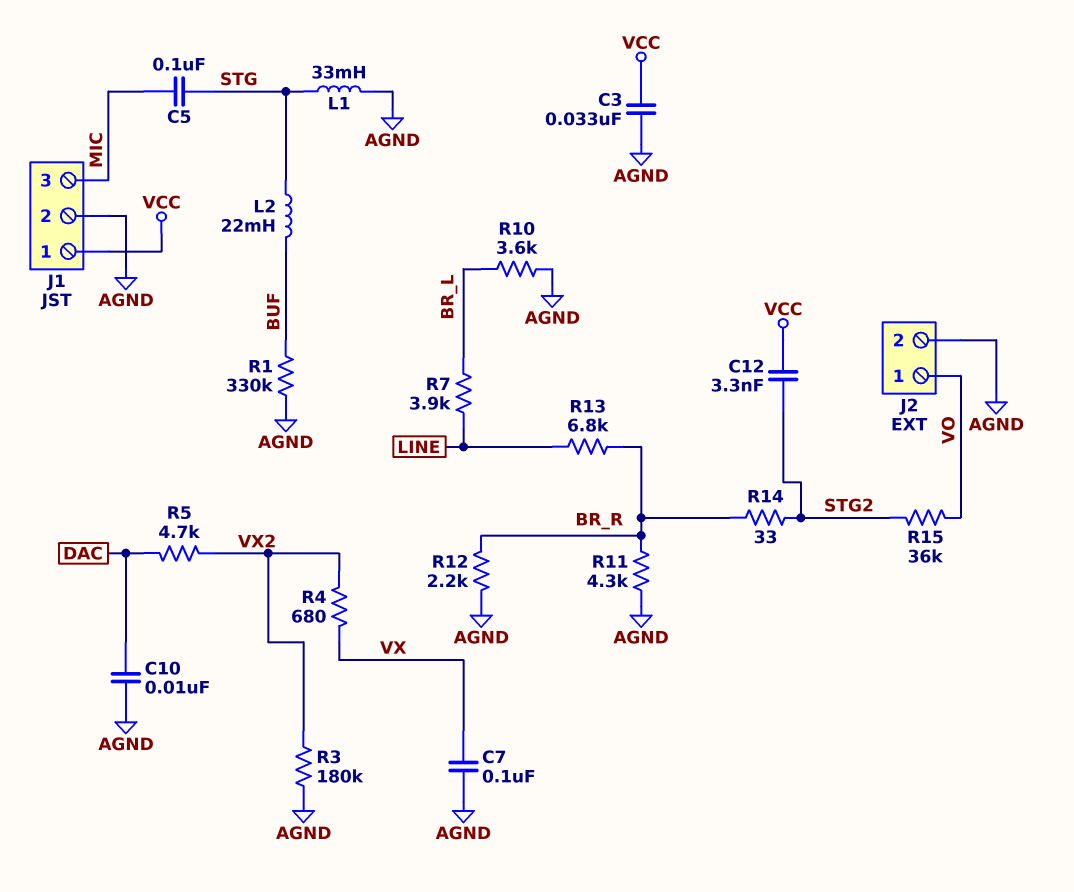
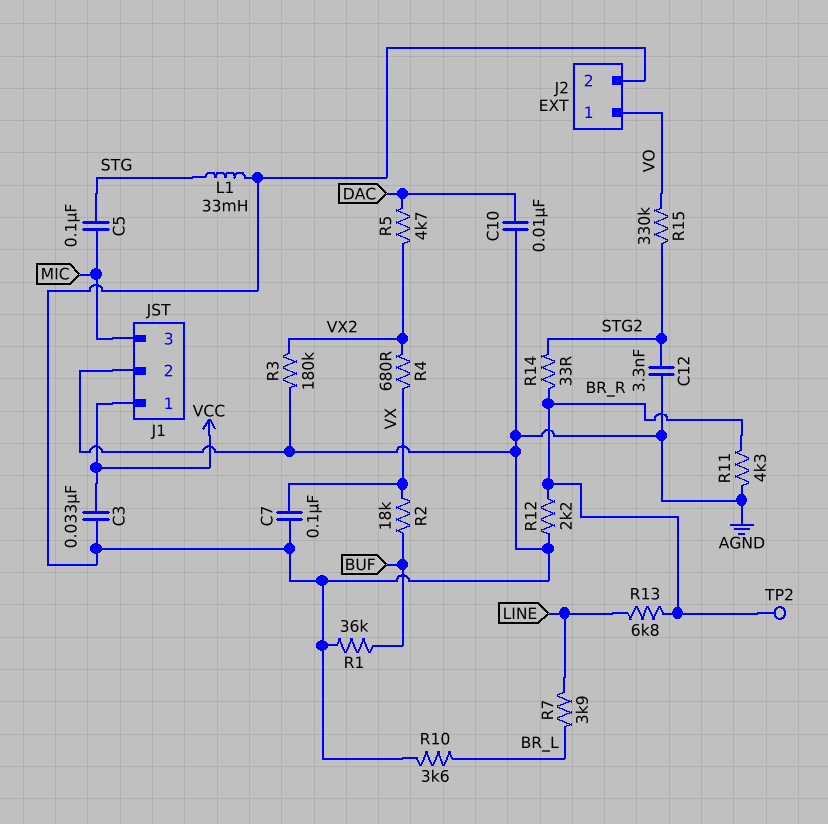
C12: 3.3nF (STG2, VCC) -> 3.3nF (AGND, STG2)
L2: 22mH (BUF, STG) -> none
R1: 330k (AGND, BUF) -> 36k (AGND, BUF)
R2: none -> 18k (BUF, VX)
R15: 36k (STG2, VO) -> 330k (STG2, VO)
TP2: none -> test point (BR_R)

